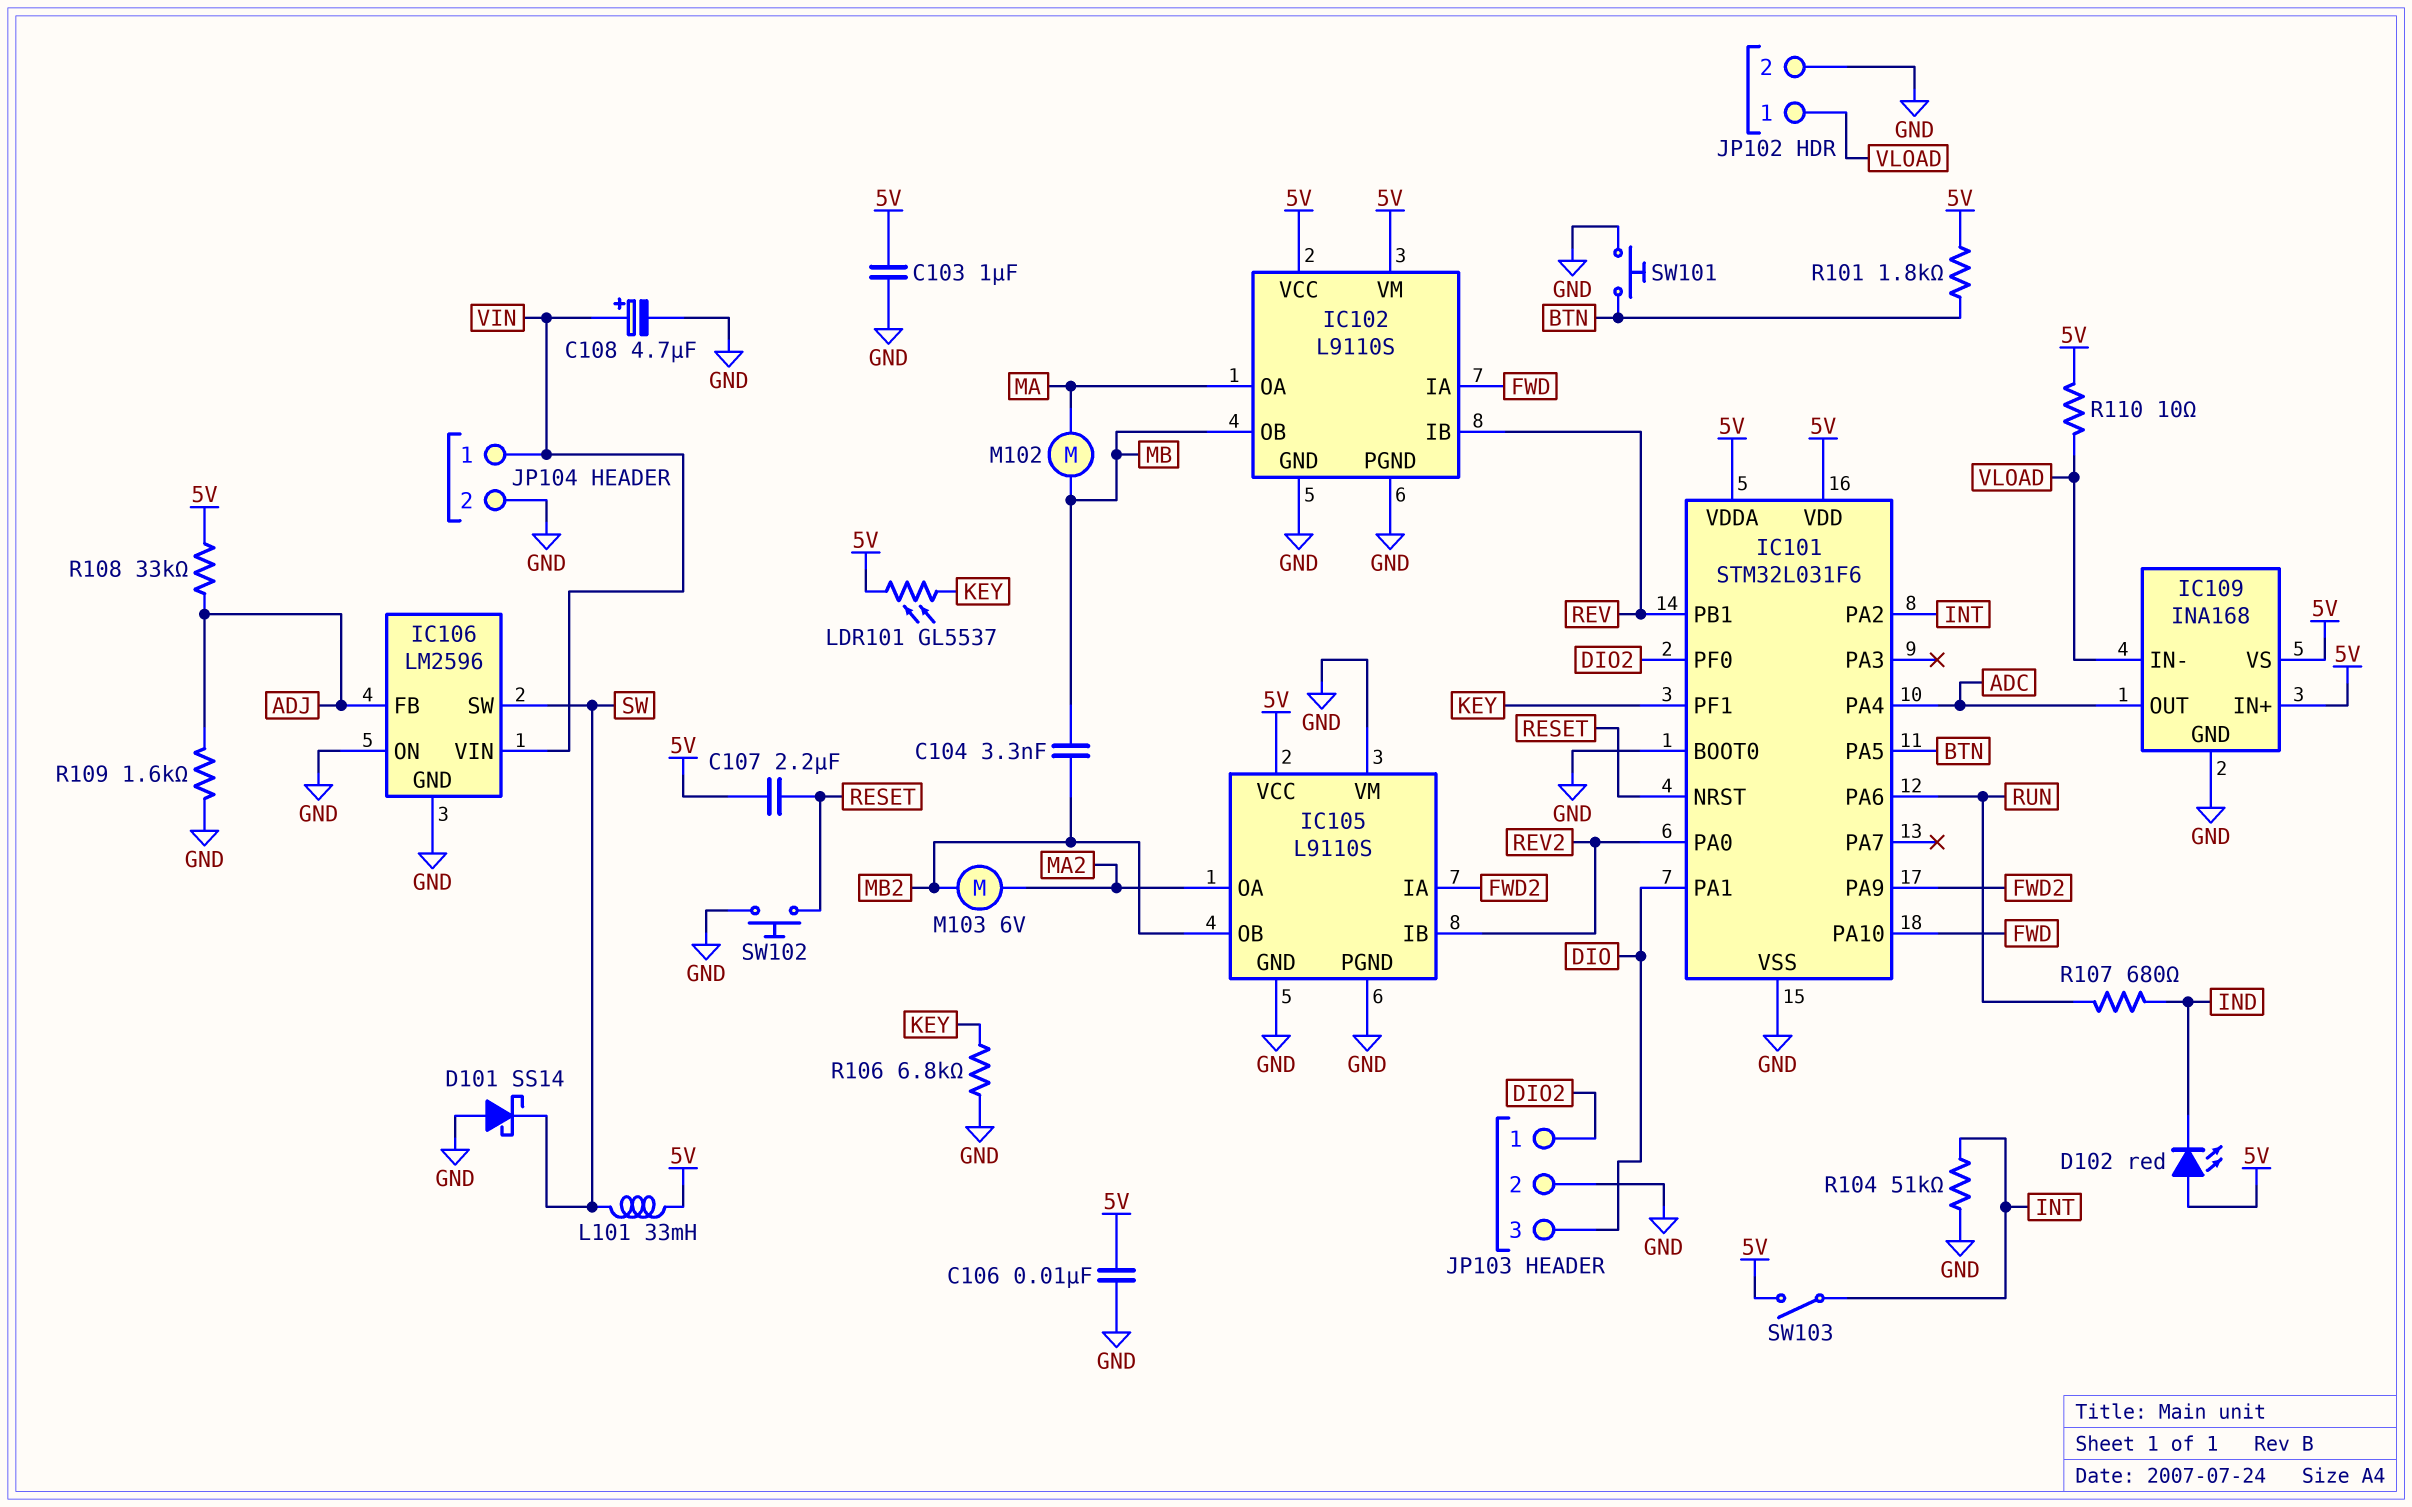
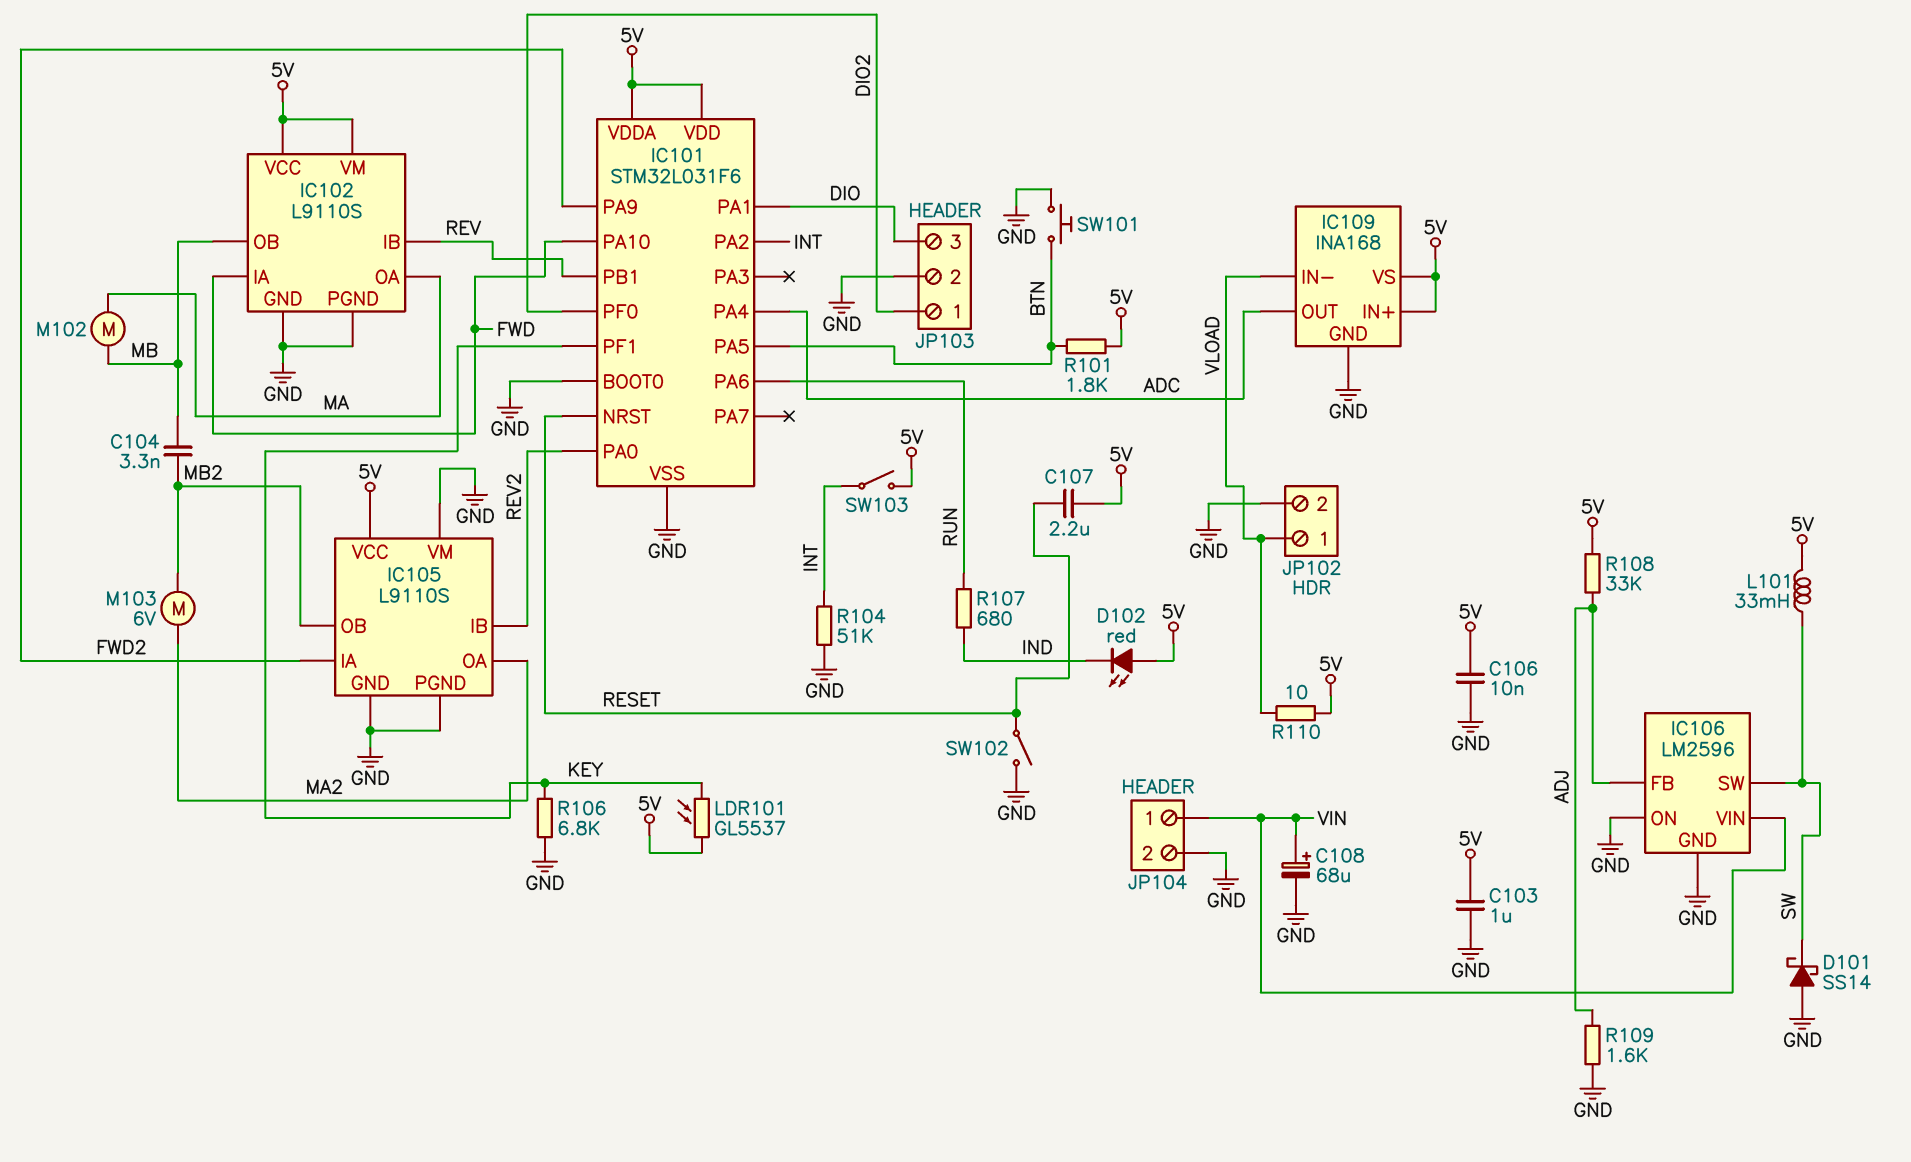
C108: 4.7uF (plus VIN, minus GND) -> 68uF (plus VIN, minus GND)
SW102: button (GND, RESET) -> switch (GND, RESET)

